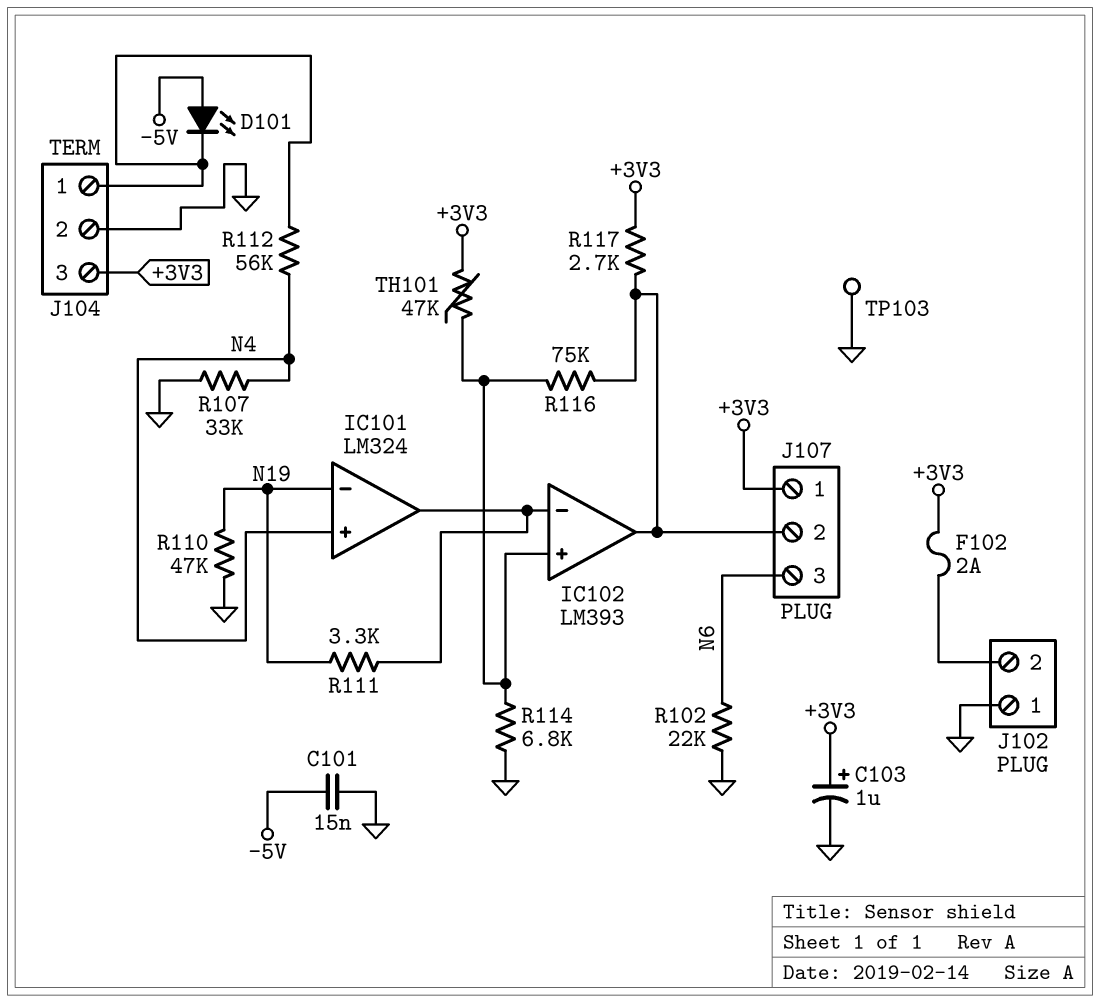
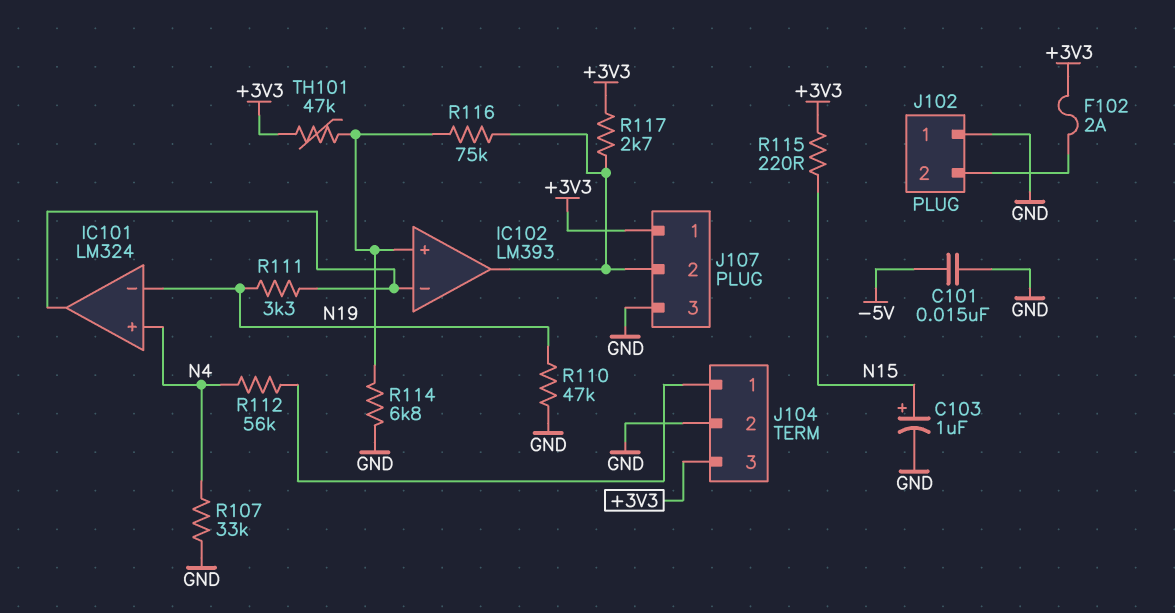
C103: 1uF (plus +3V3, minus GND) -> 1uF (plus N15, minus GND)
D101: LED (A -5V, K J104/1) -> none
J107 pin 3: N6 -> GND
R102: 22k (GND, N6) -> none
R115: none -> 220 (+3V3, N15)
TP103: test point (GND) -> none

